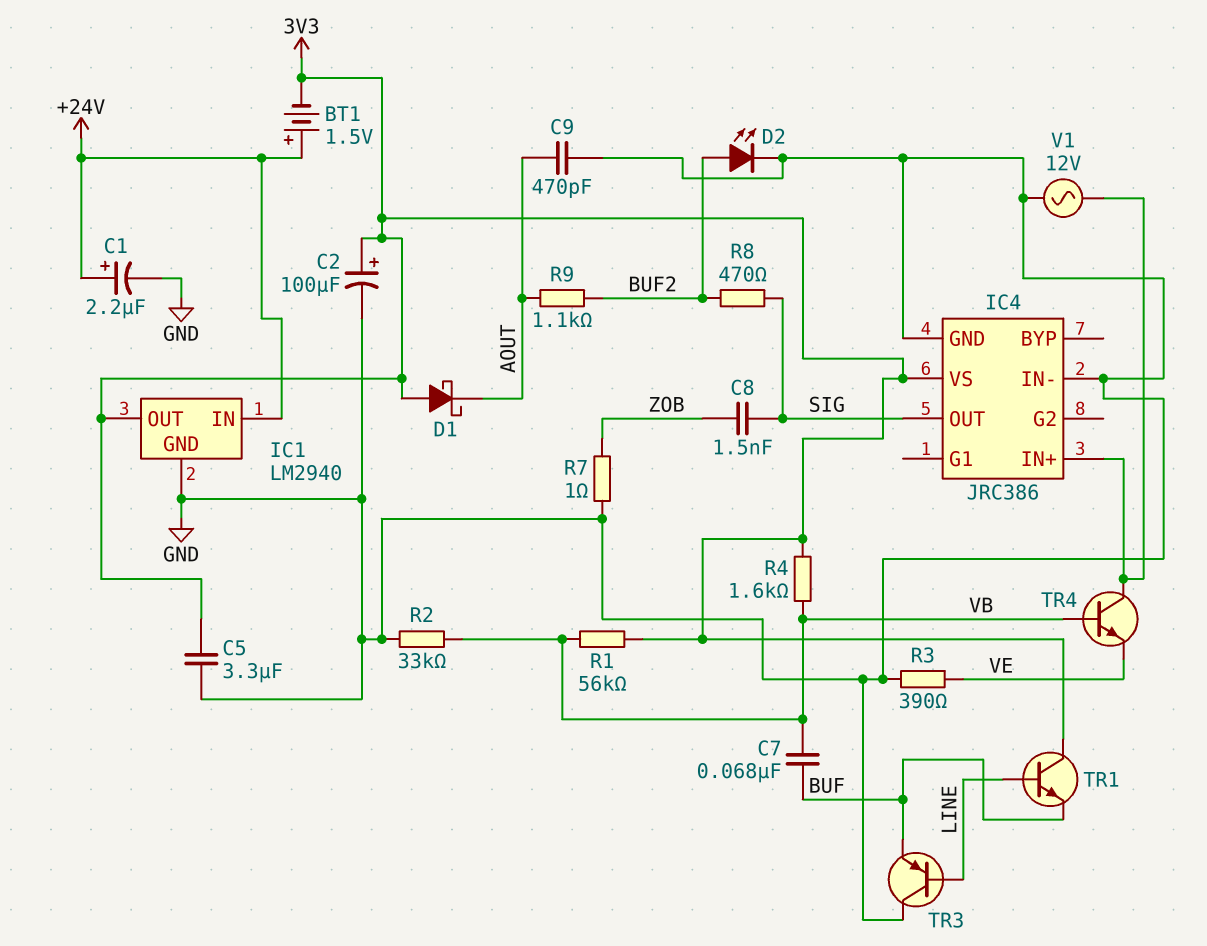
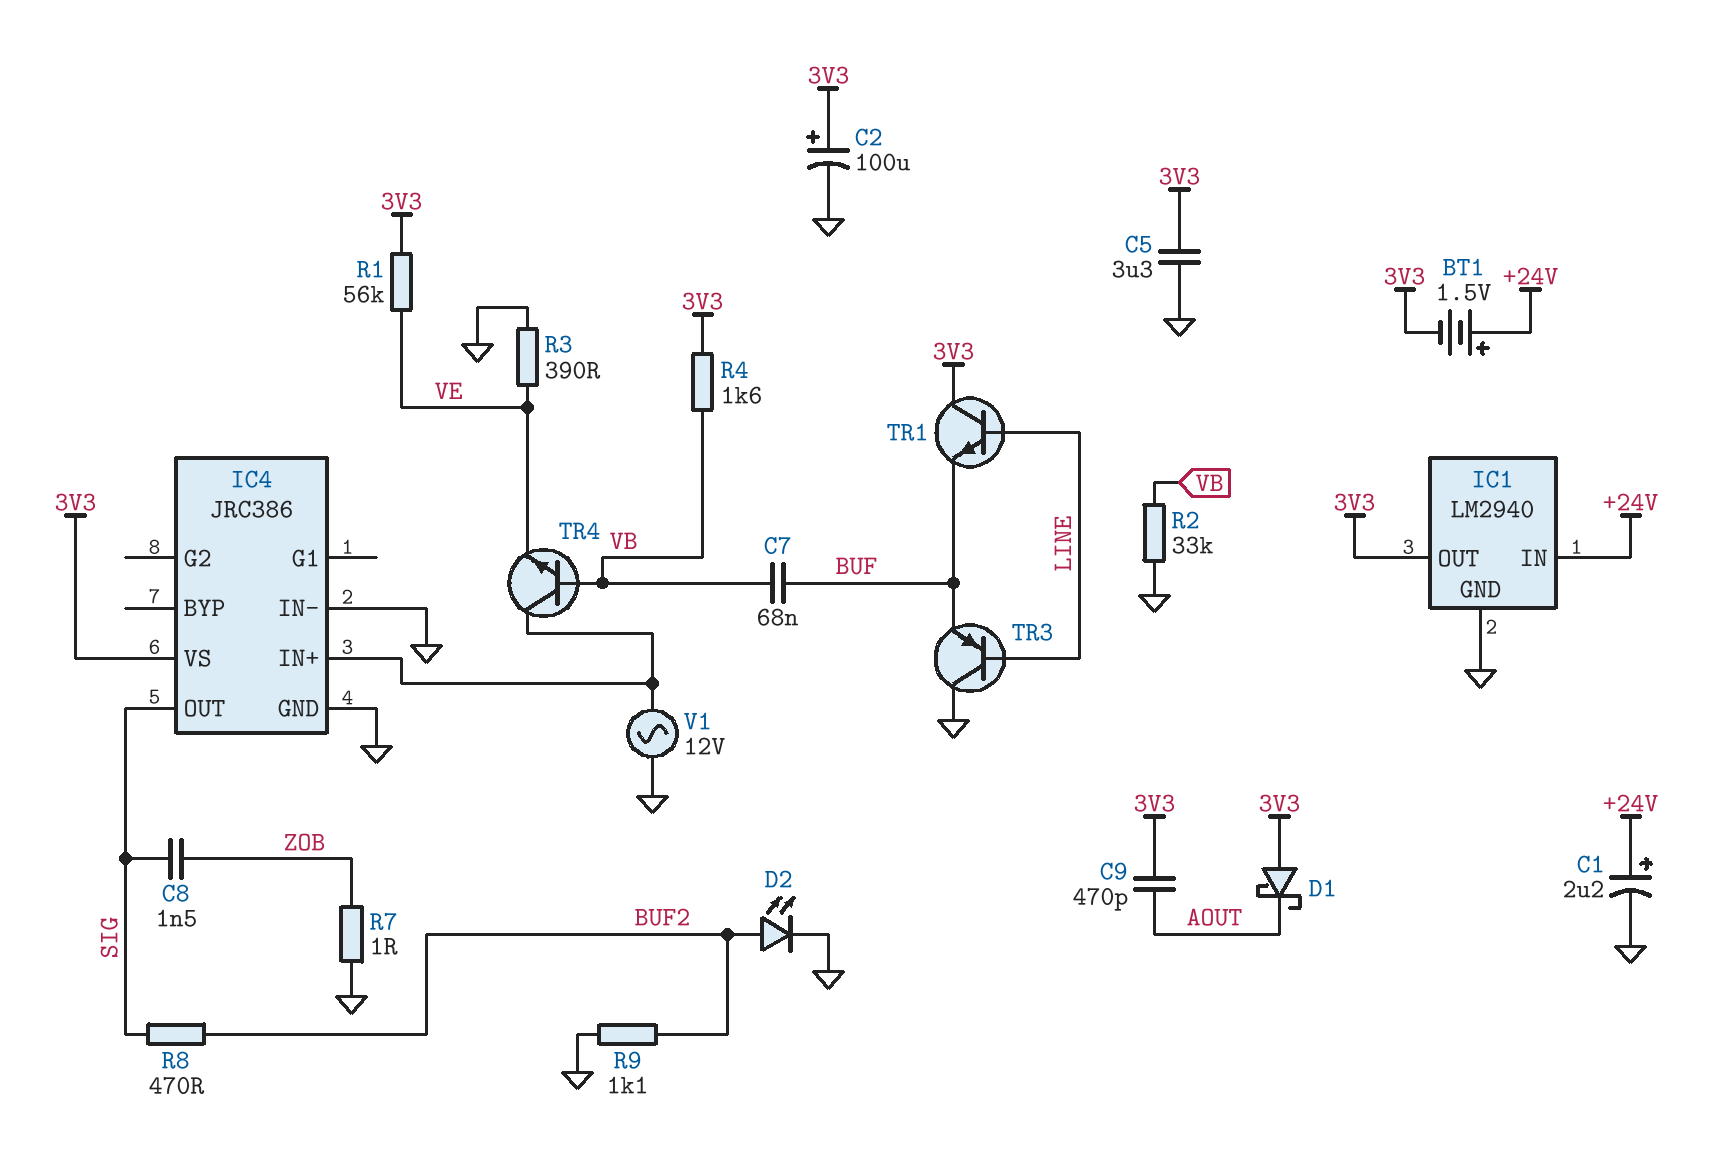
C9: 470pF (AOUT, GND) -> 470pF (3V3, AOUT)
R1: 56k (3V3, VB) -> 56k (3V3, VE)
R9: 1.1k (AOUT, BUF2) -> 1.1k (BUF2, GND)

